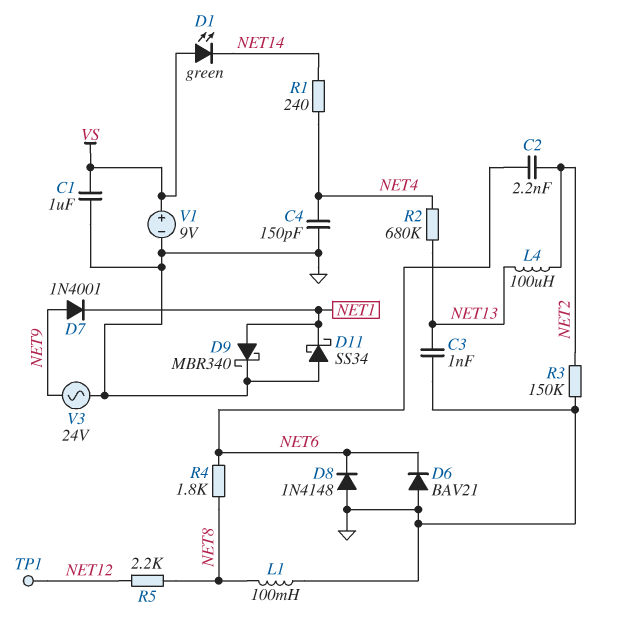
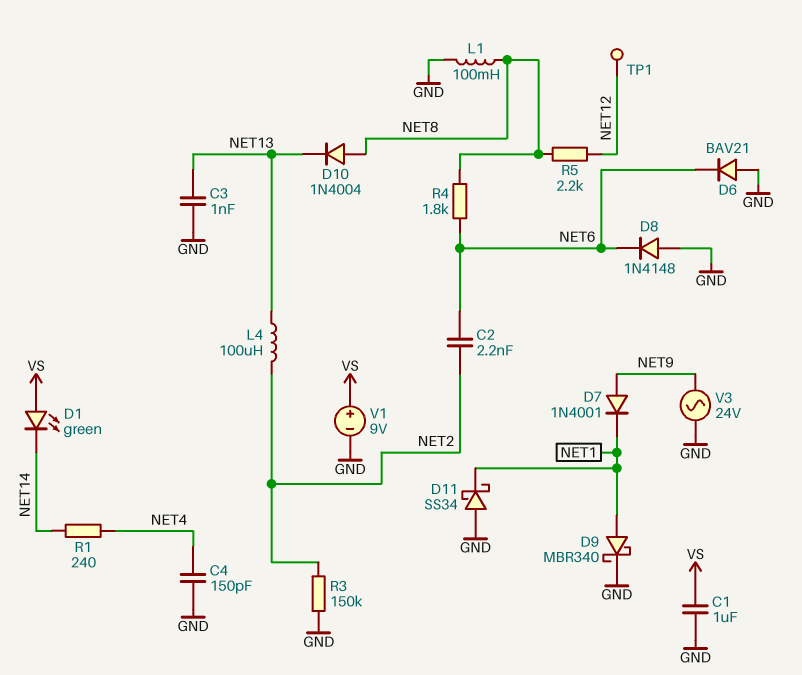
D10: none -> diode 1N4004 (A NET8, K NET13)
R2: 680k (NET4, NET13) -> none

